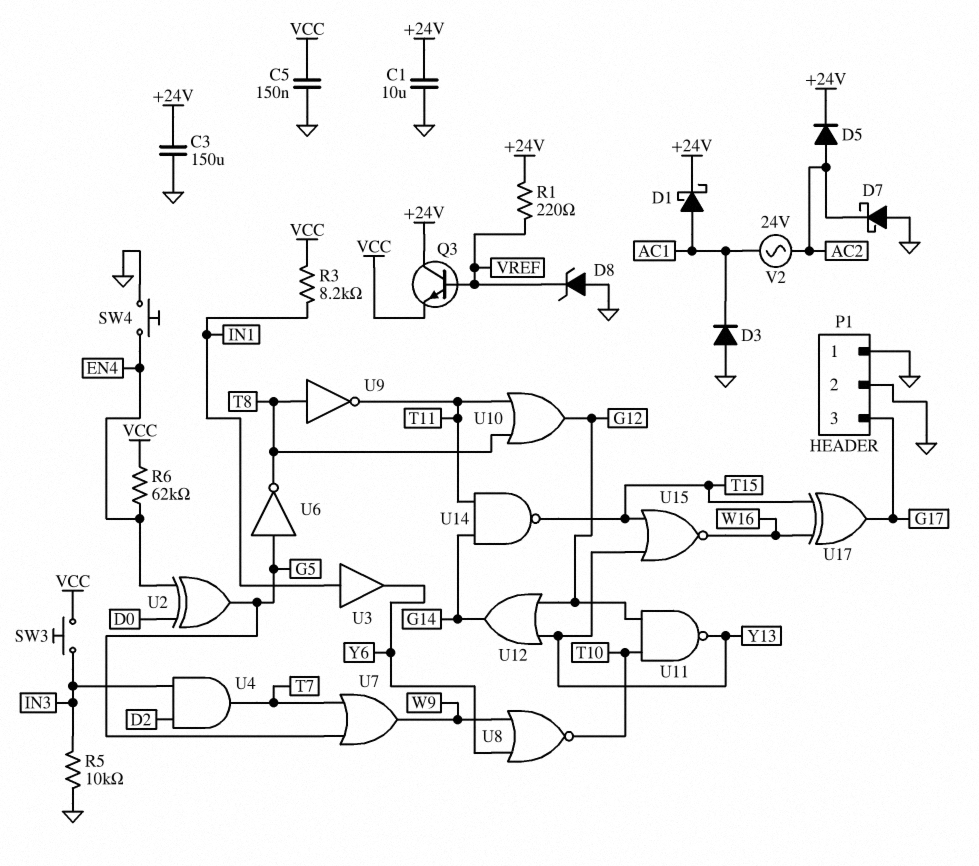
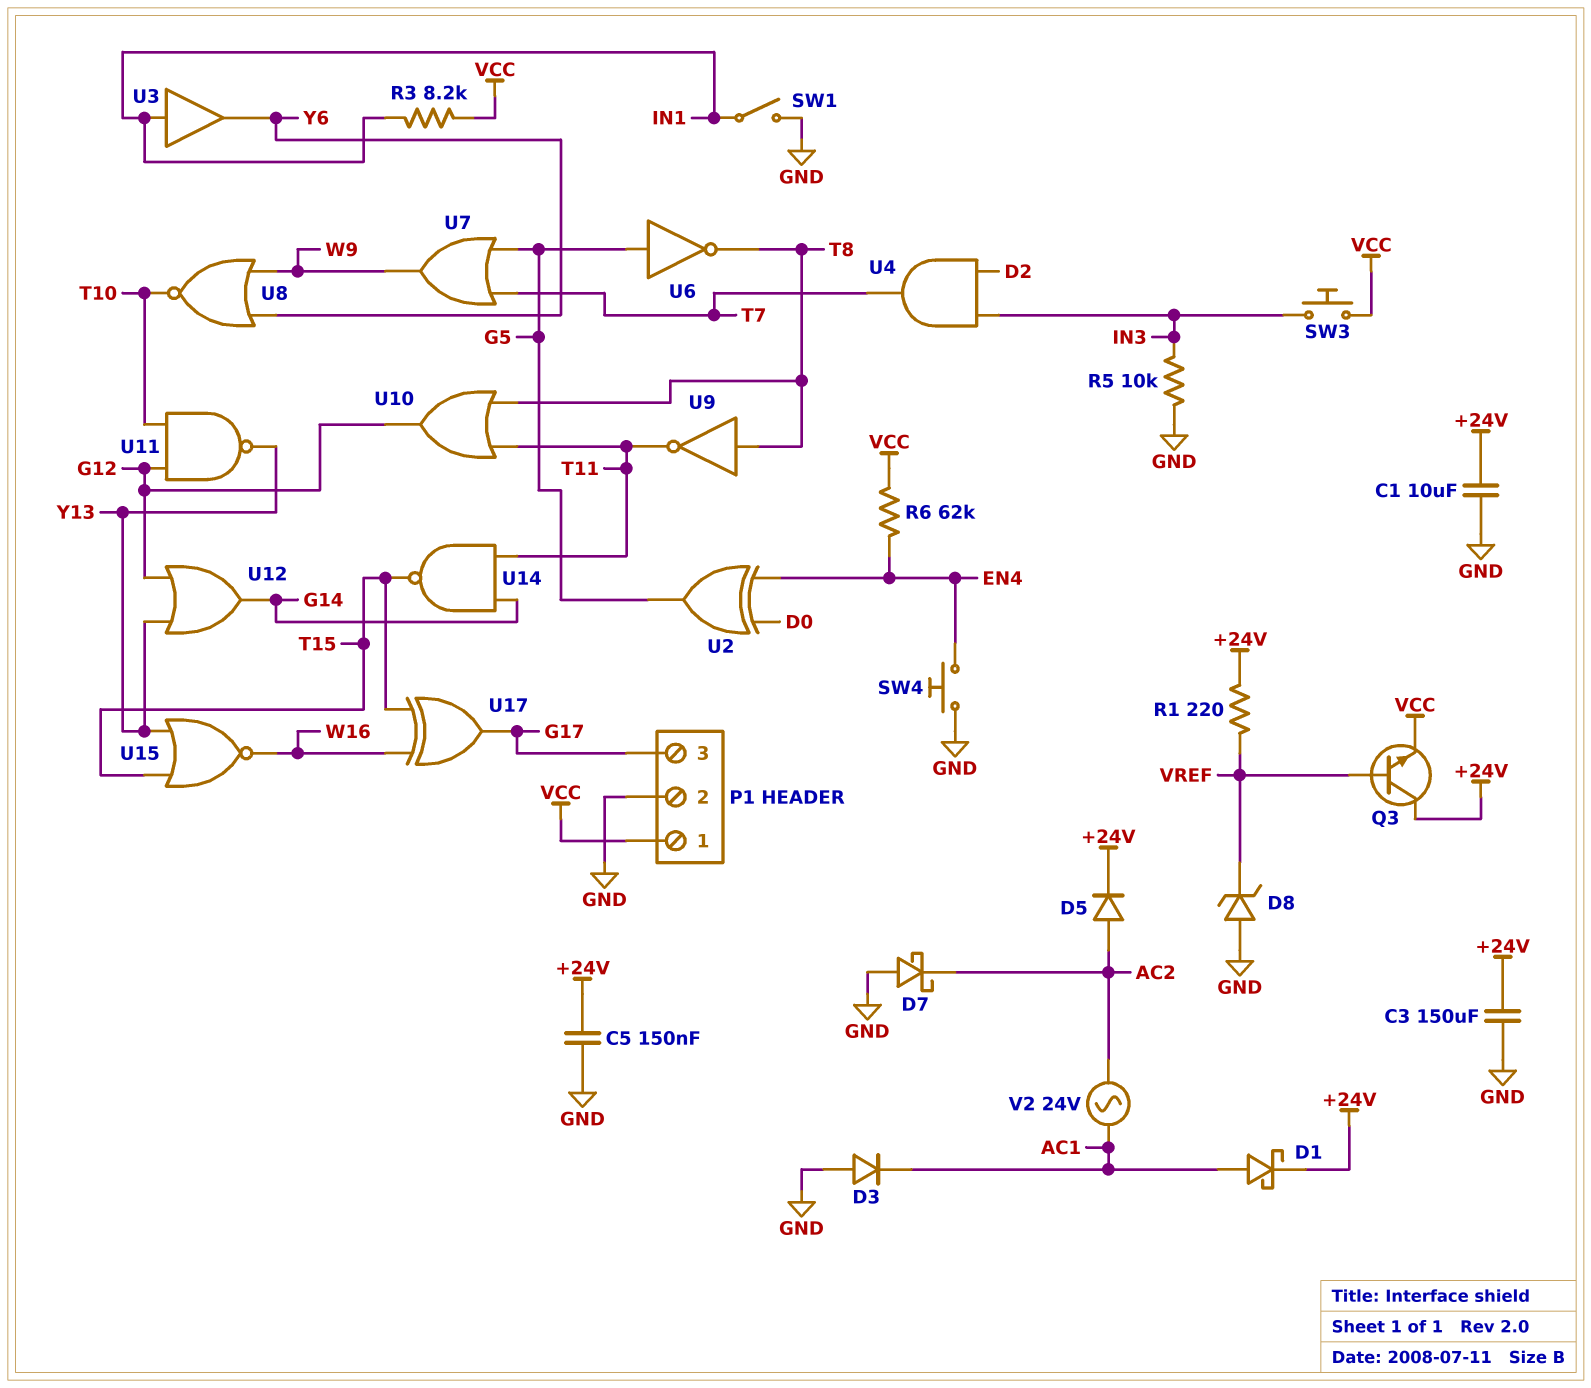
C5: 150nF (GND, VCC) -> 150nF (+24V, GND)
P1 pin 1: GND -> VCC
SW1: none -> switch (GND, IN1)

